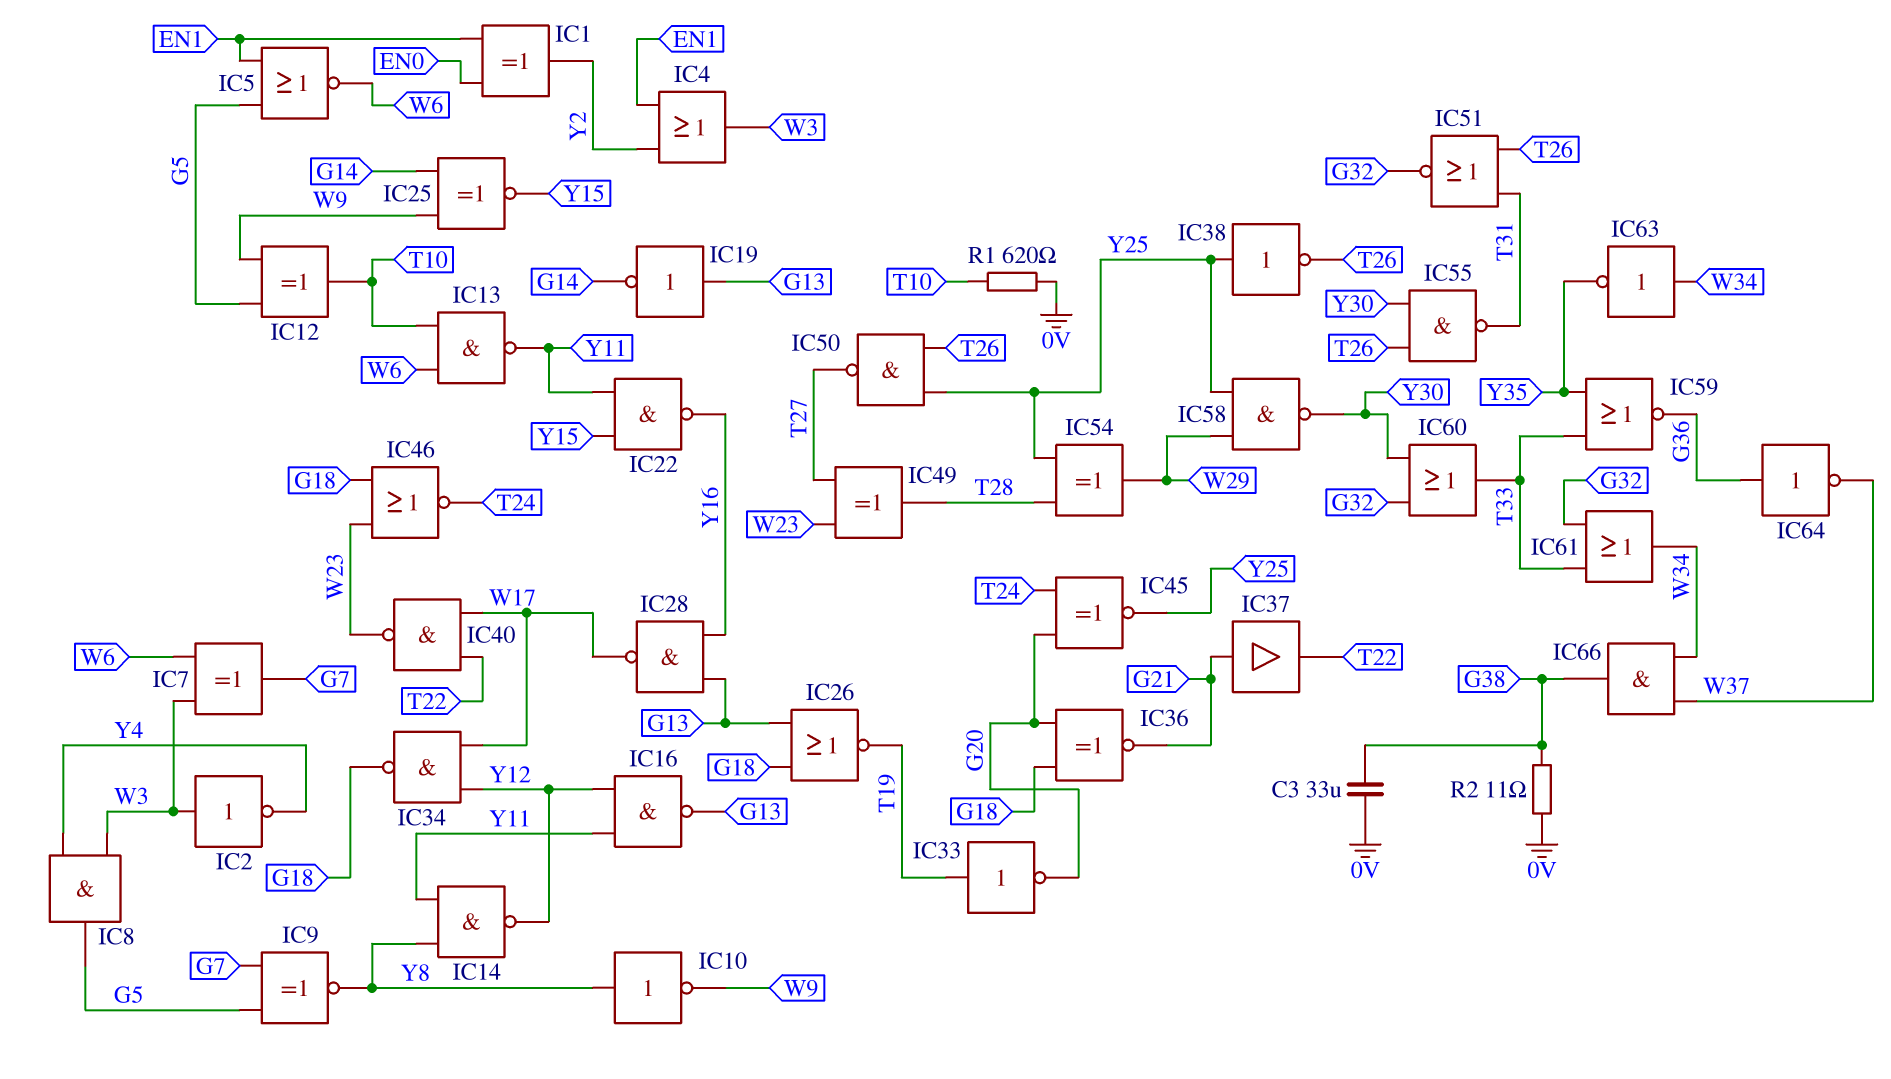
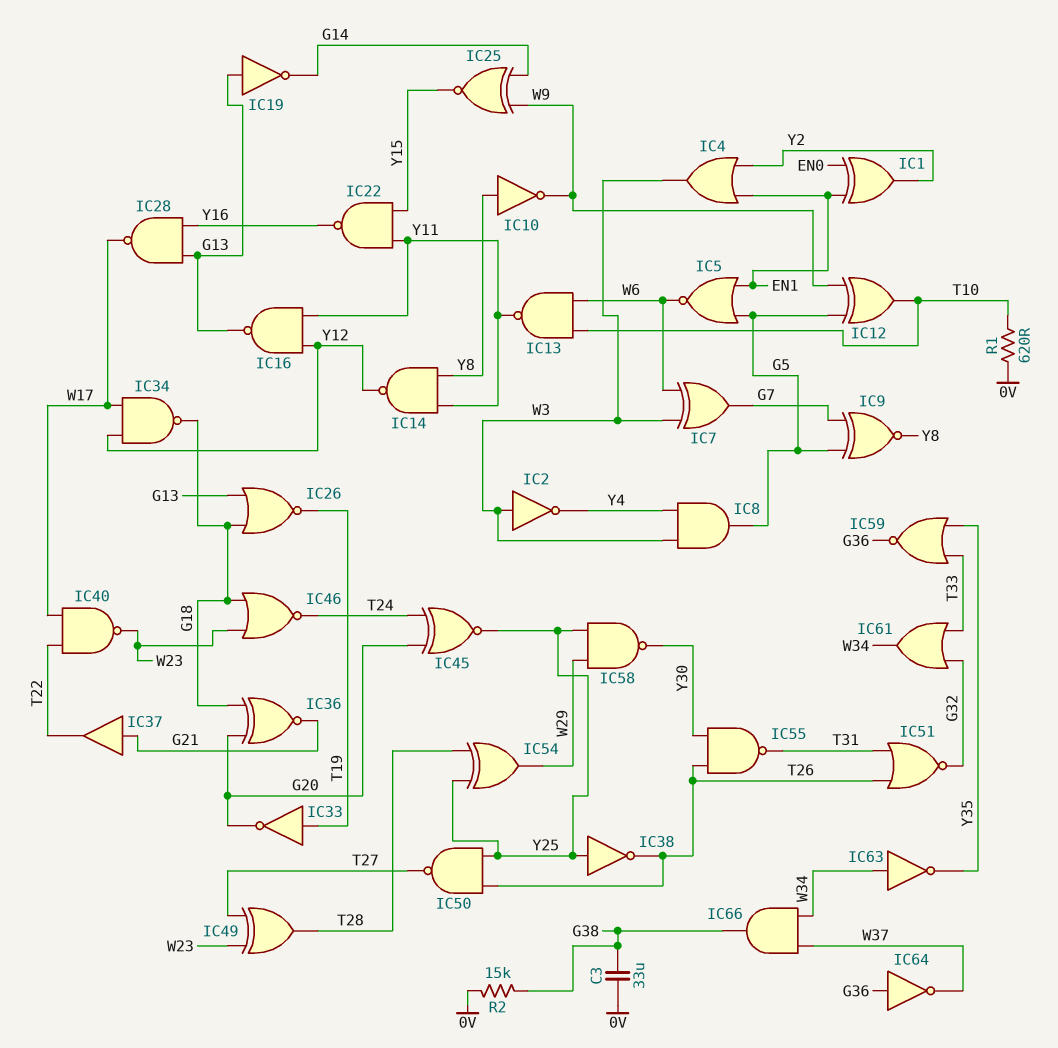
IC60: OR (in G32, in Y30, out T33) -> none
R2: 11 (0V, G38) -> 15k (0V, G38)

